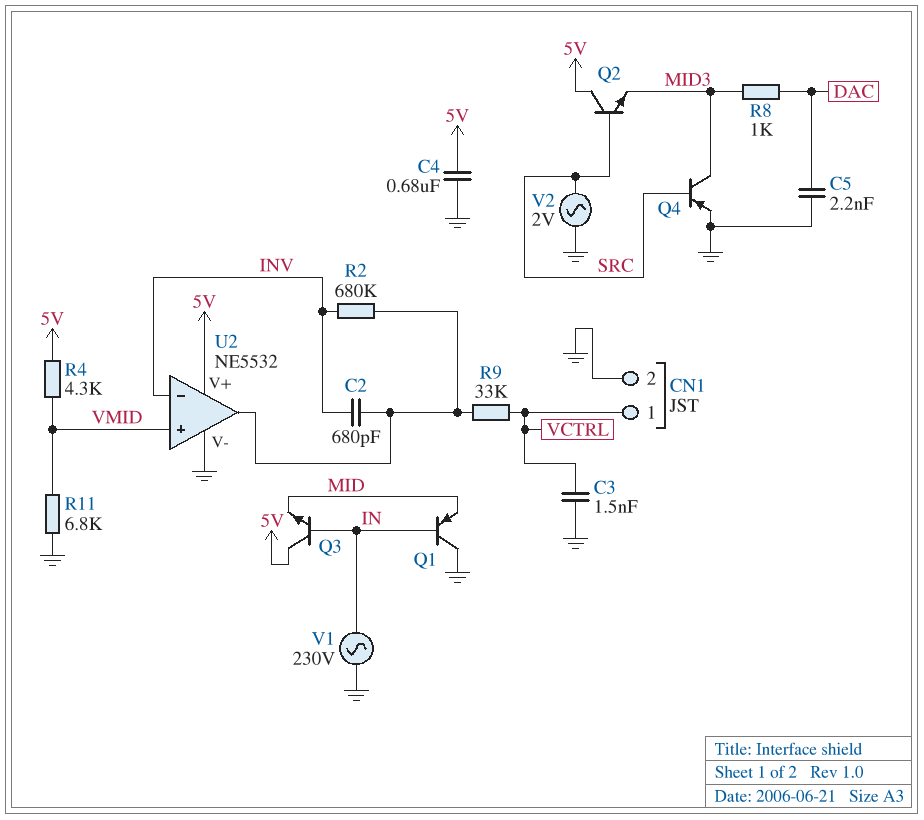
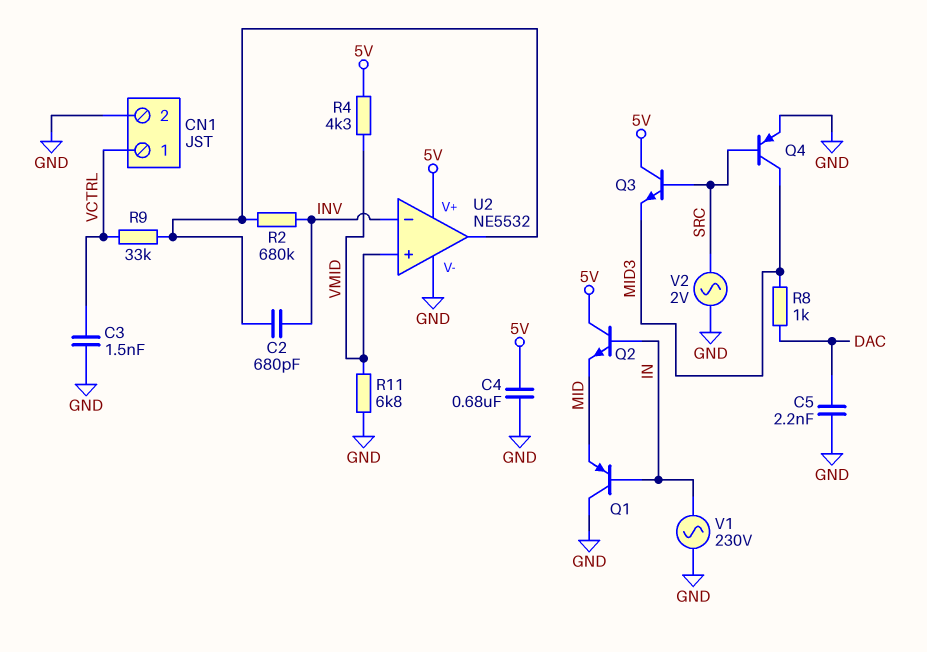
Q2: NPN (B SRC, C 5V, E MID3) -> NPN (B IN, C 5V, E MID)
Q3: NPN (B IN, C 5V, E MID) -> NPN (B SRC, C 5V, E MID3)

